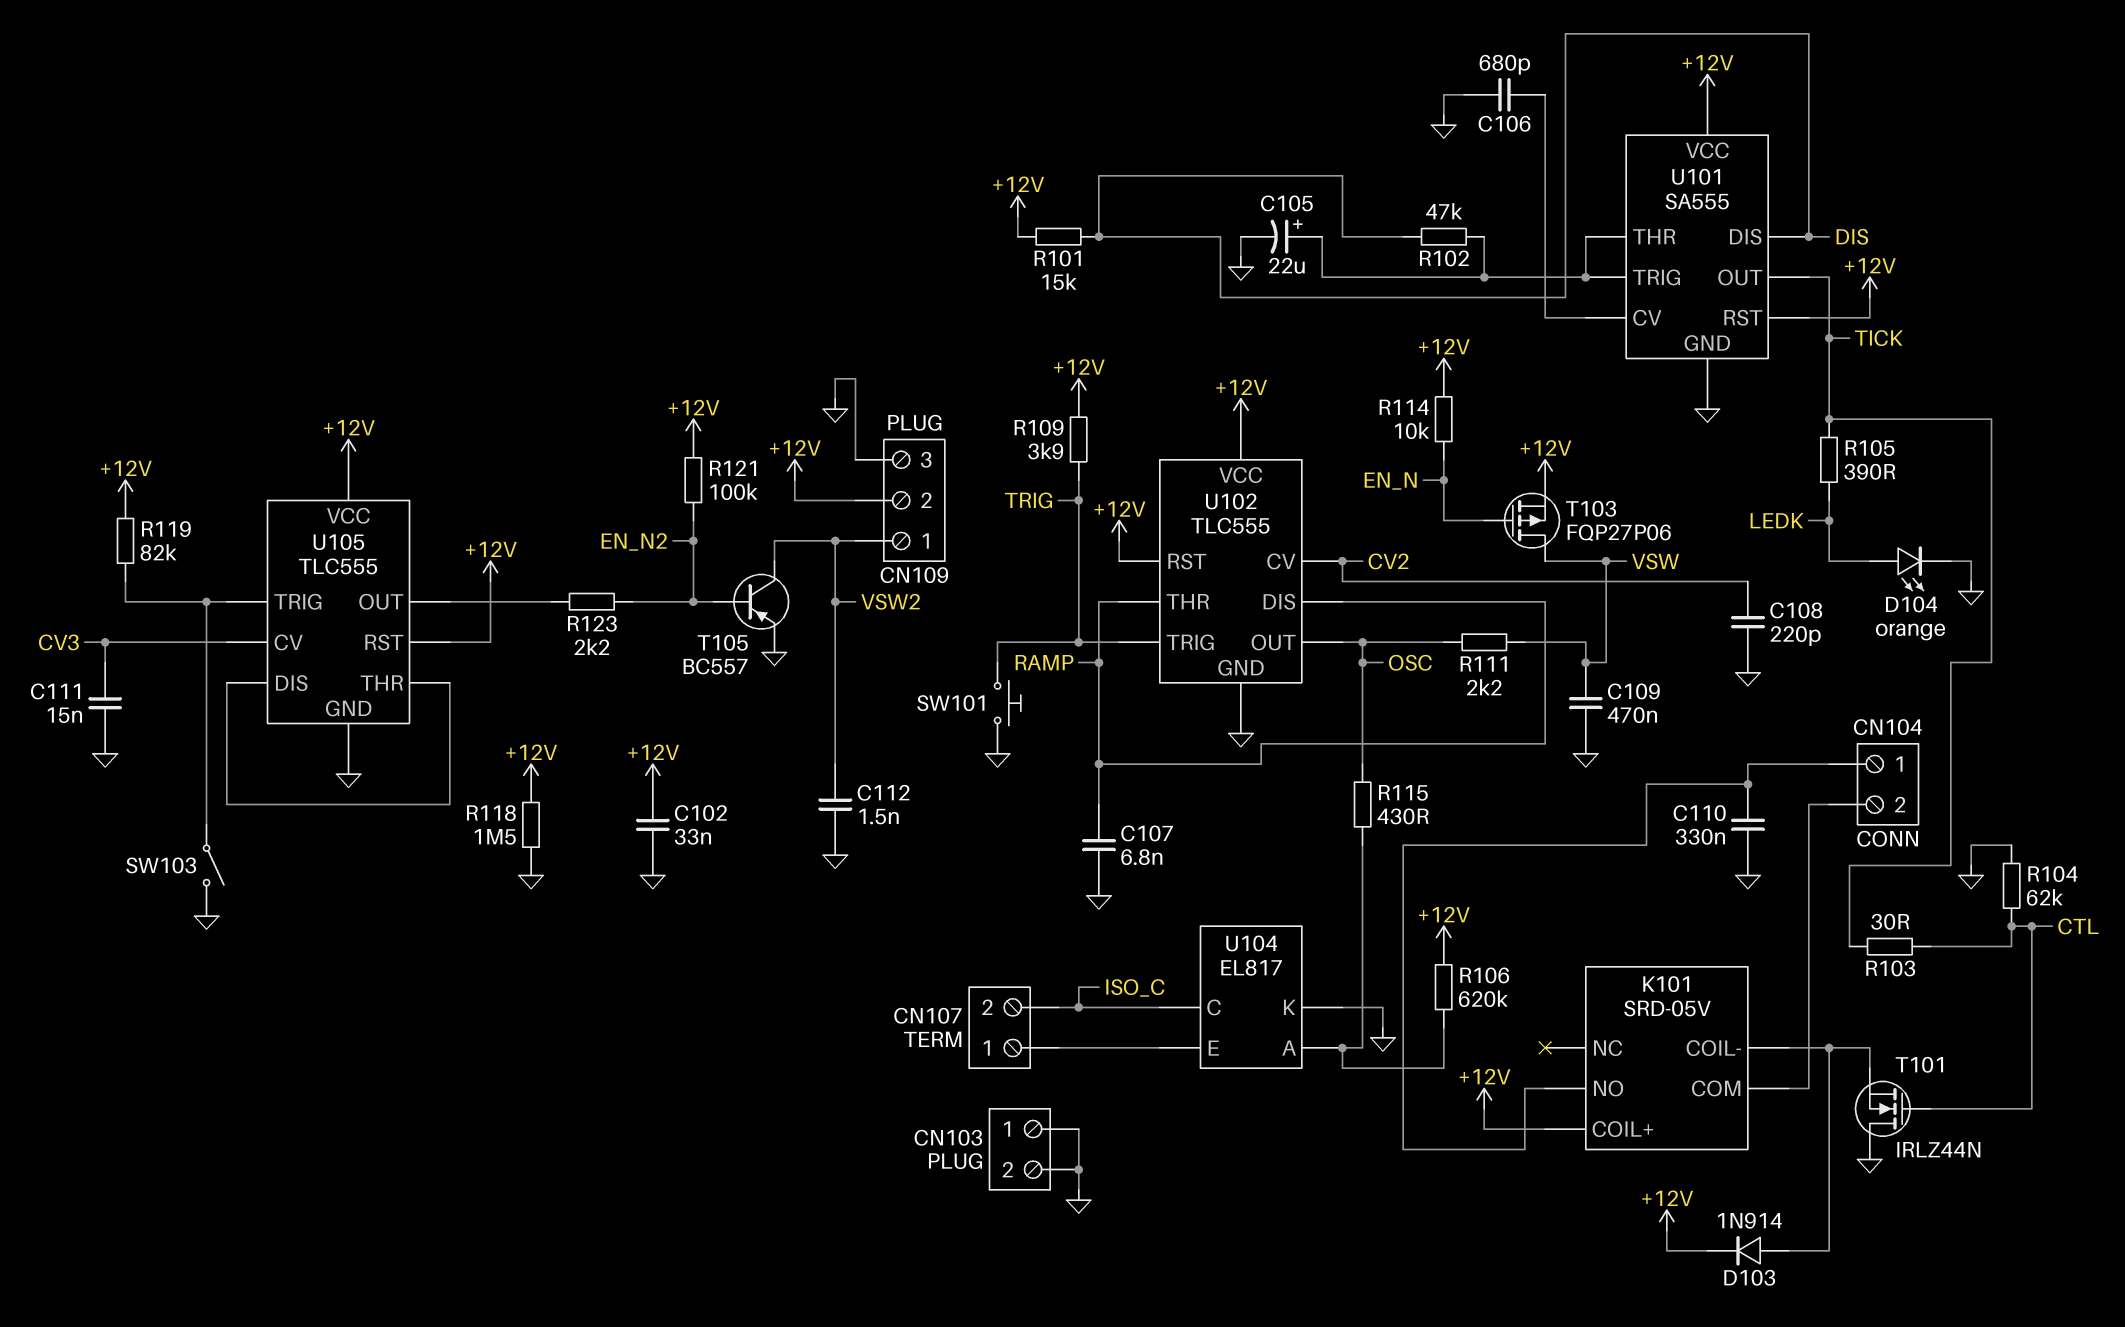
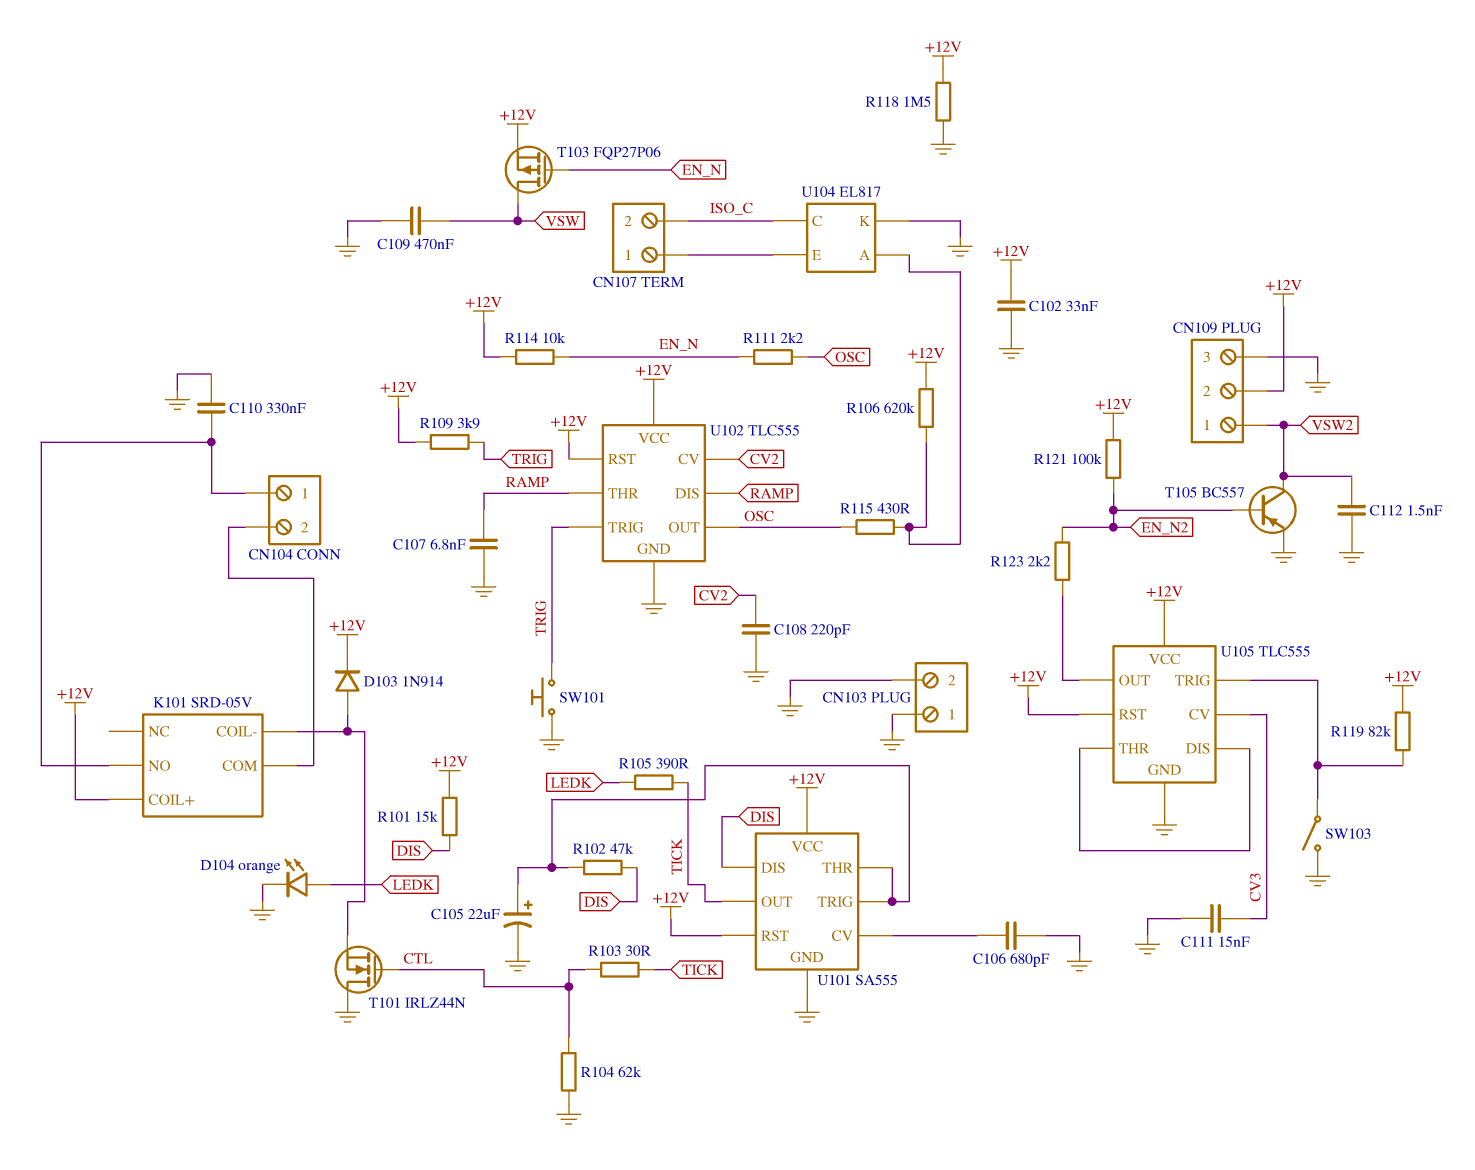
R111: 2.2k (OSC, VSW) -> 2.2k (EN_N, OSC)

